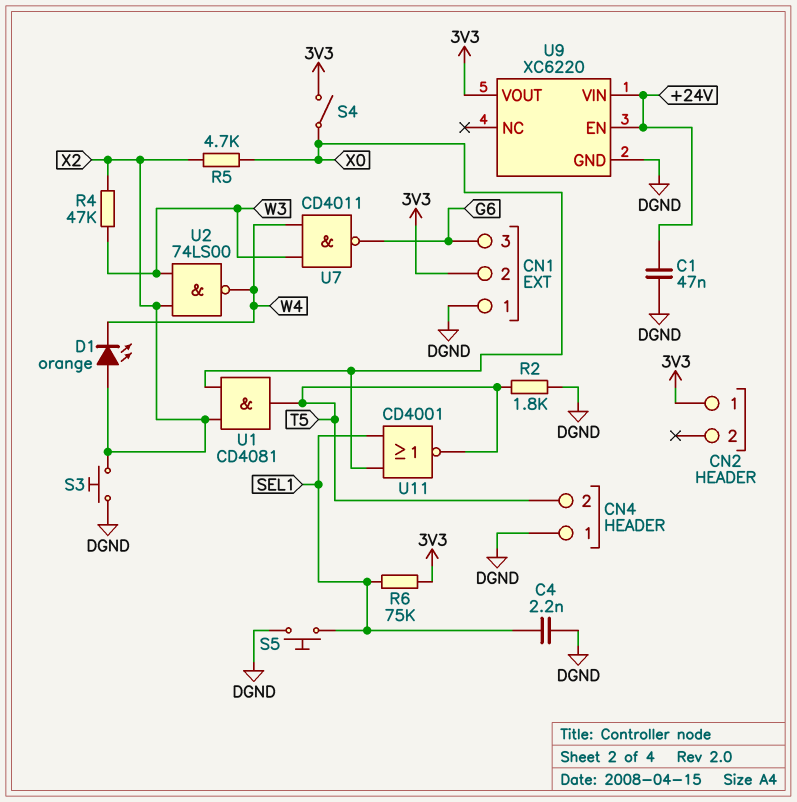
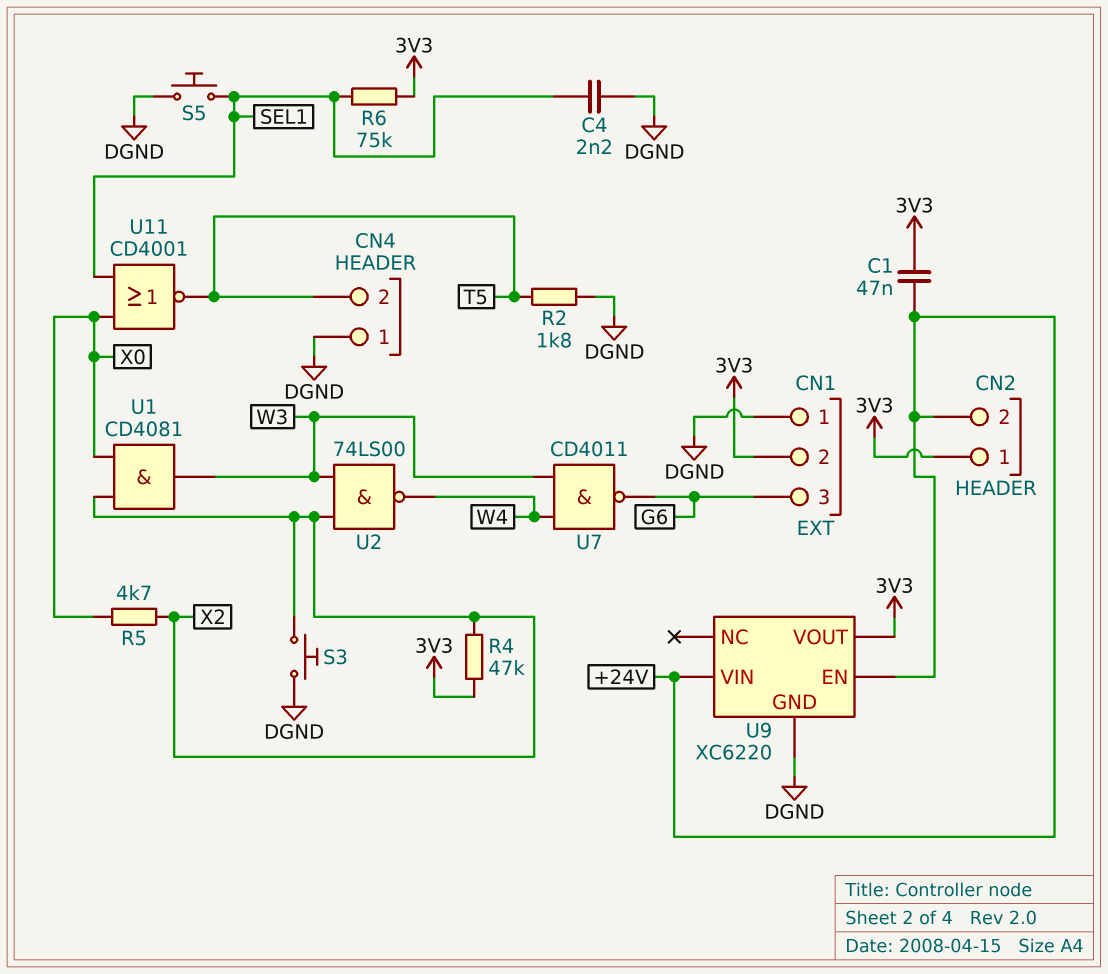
C1: 47nF (+24V, DGND) -> 47nF (+24V, 3V3)
CN2 pin 2: none -> +24V
D1: LED orange (A X2, K W4) -> none
R4: 47k (W3, X2) -> 47k (3V3, X2)
S4: switch (3V3, X0) -> none
U1: AND CD4081 (in X0, in X2, out T5) -> AND CD4081 (in X0, in X2, out W3)

